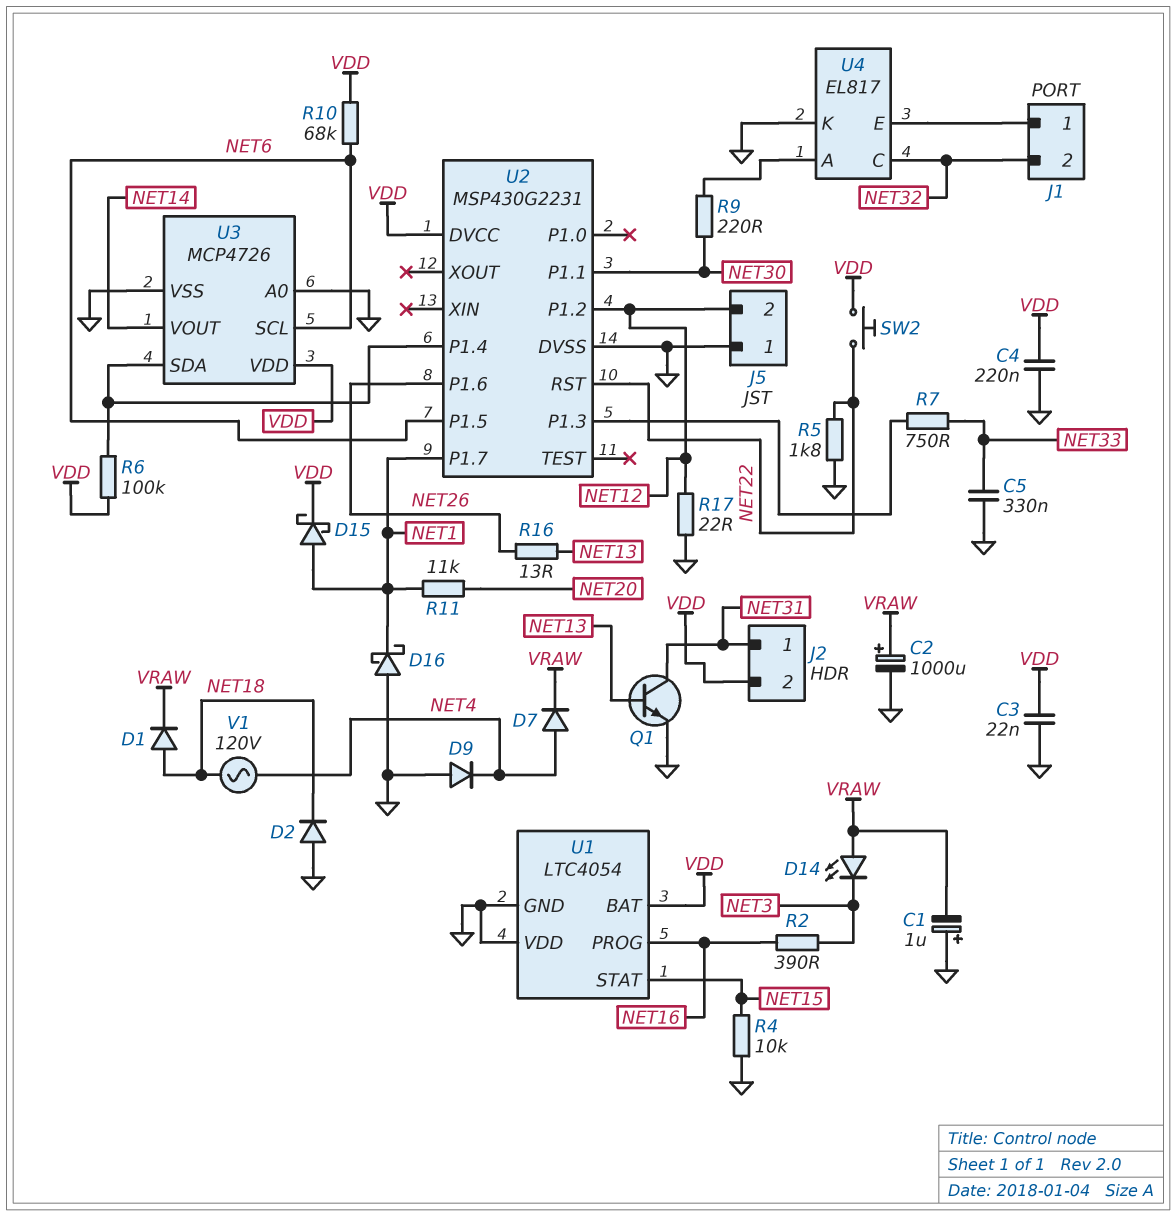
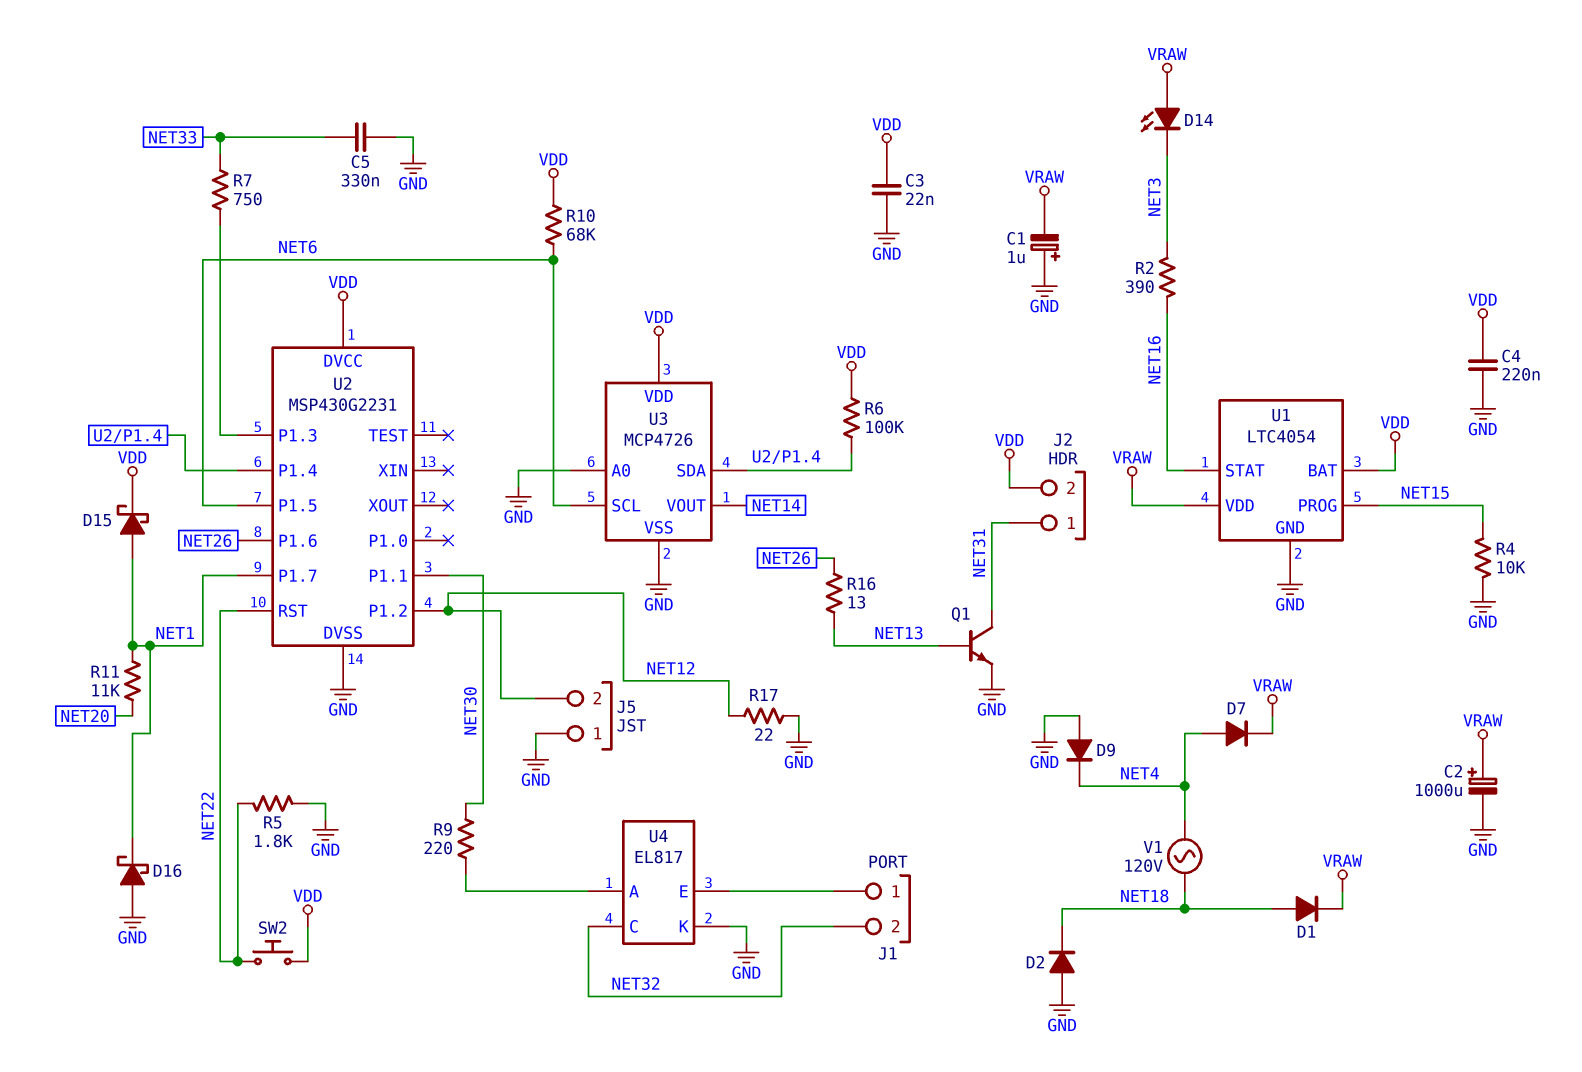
U1 pin PROG: NET16 -> NET15
U1 pin STAT: NET15 -> NET16
U1 pin VDD: GND -> VRAW

